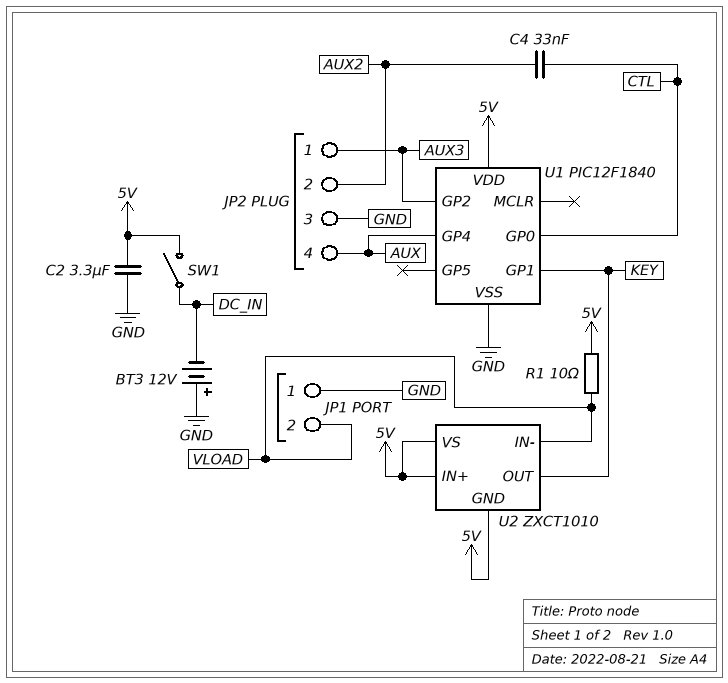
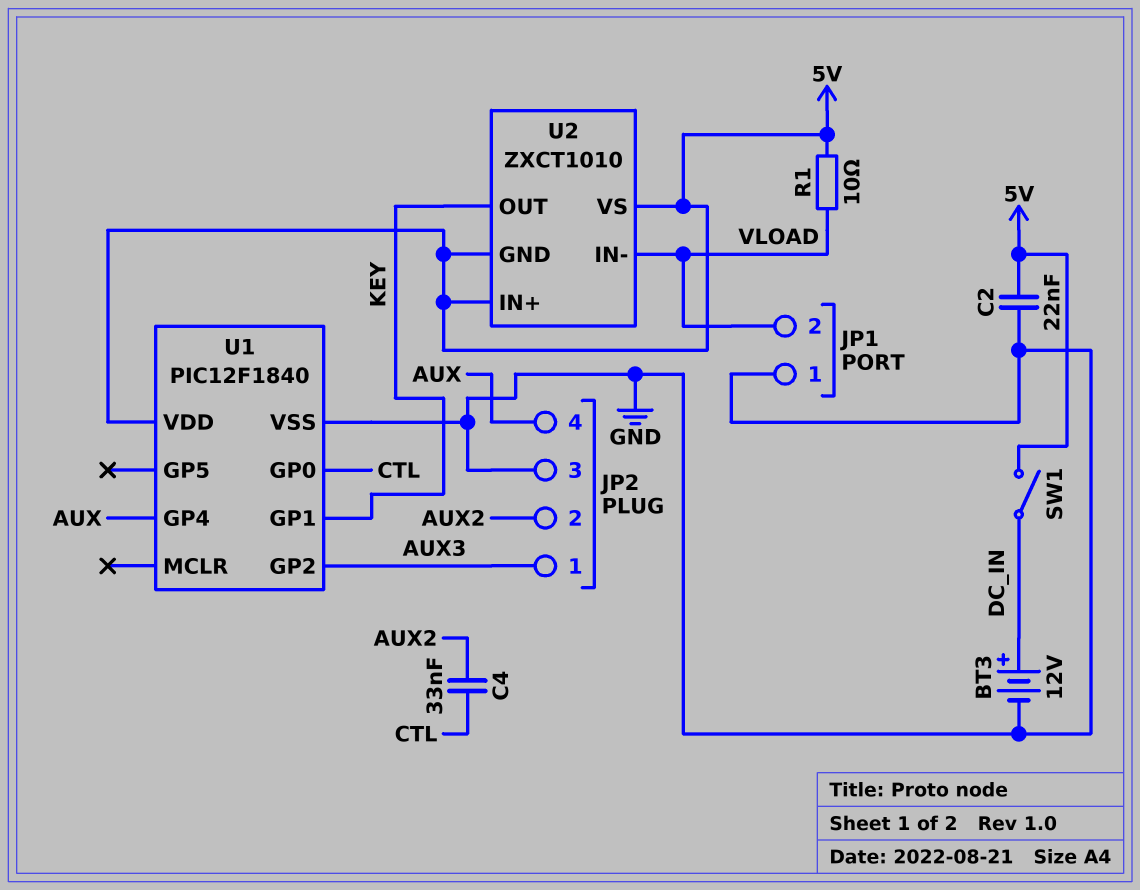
BT3: 12V (plus GND, minus DC_IN) -> 12V (plus DC_IN, minus GND)
C2: 3.3uF (5V, GND) -> 22nF (5V, GND)

